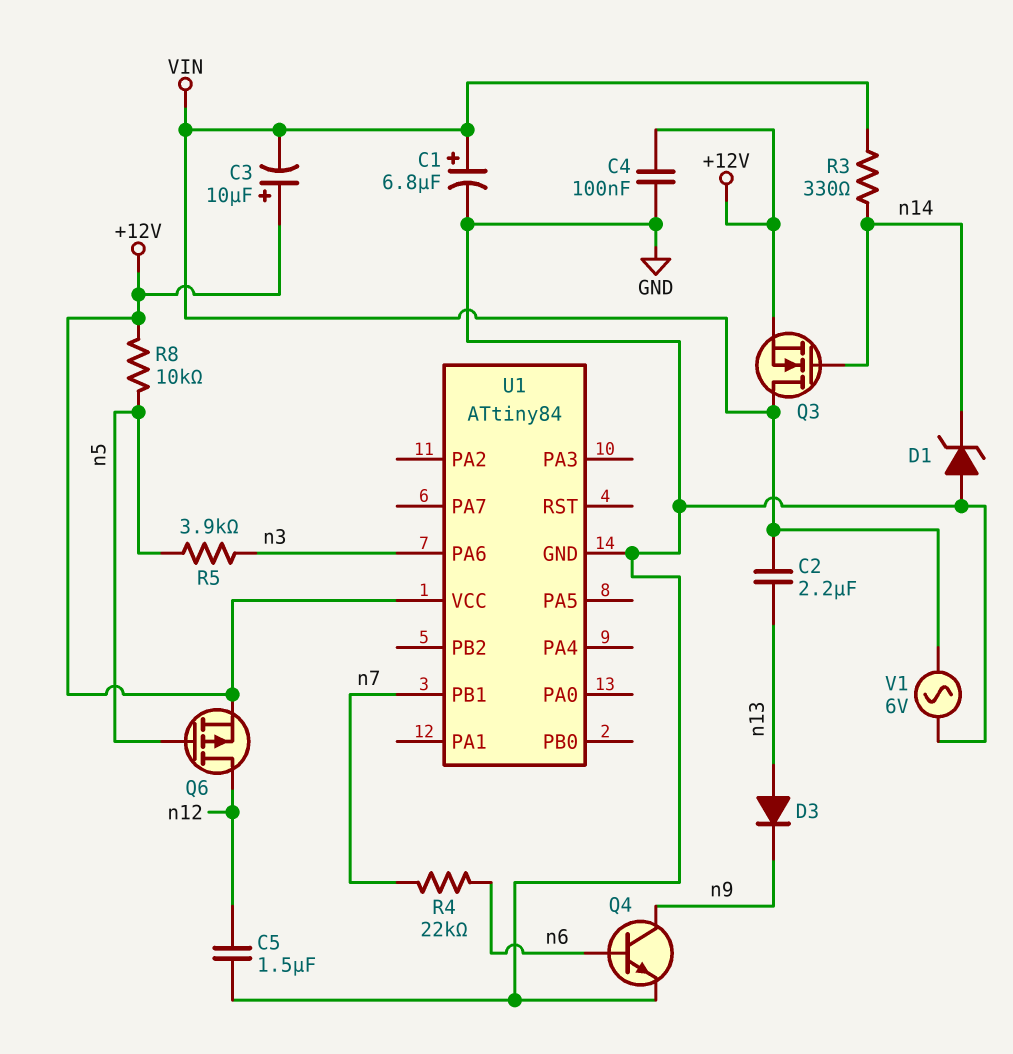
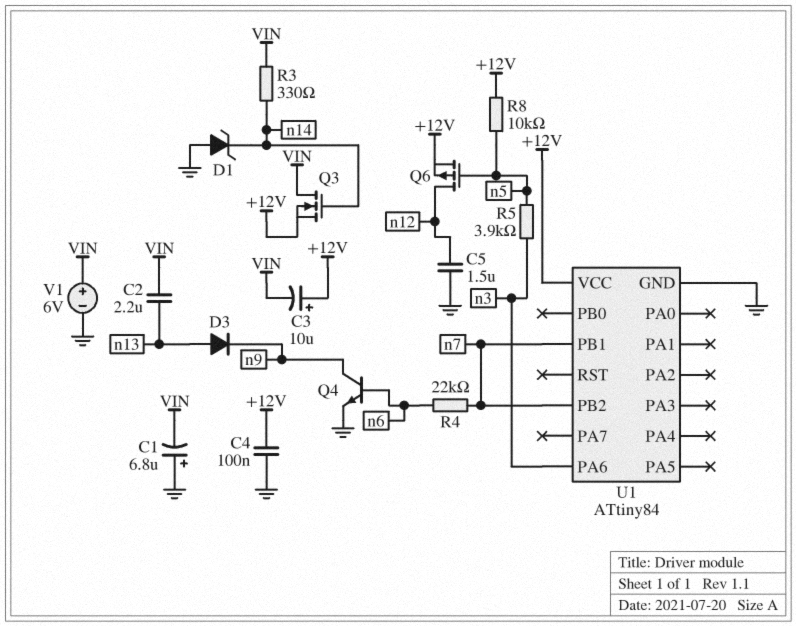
C1: 6.8uF (plus VIN, minus GND) -> 6.8uF (plus GND, minus VIN)
U1 pin PB2: none -> n7
V1: AC 6V (GND, VIN) -> 6V (plus VIN, minus GND)

